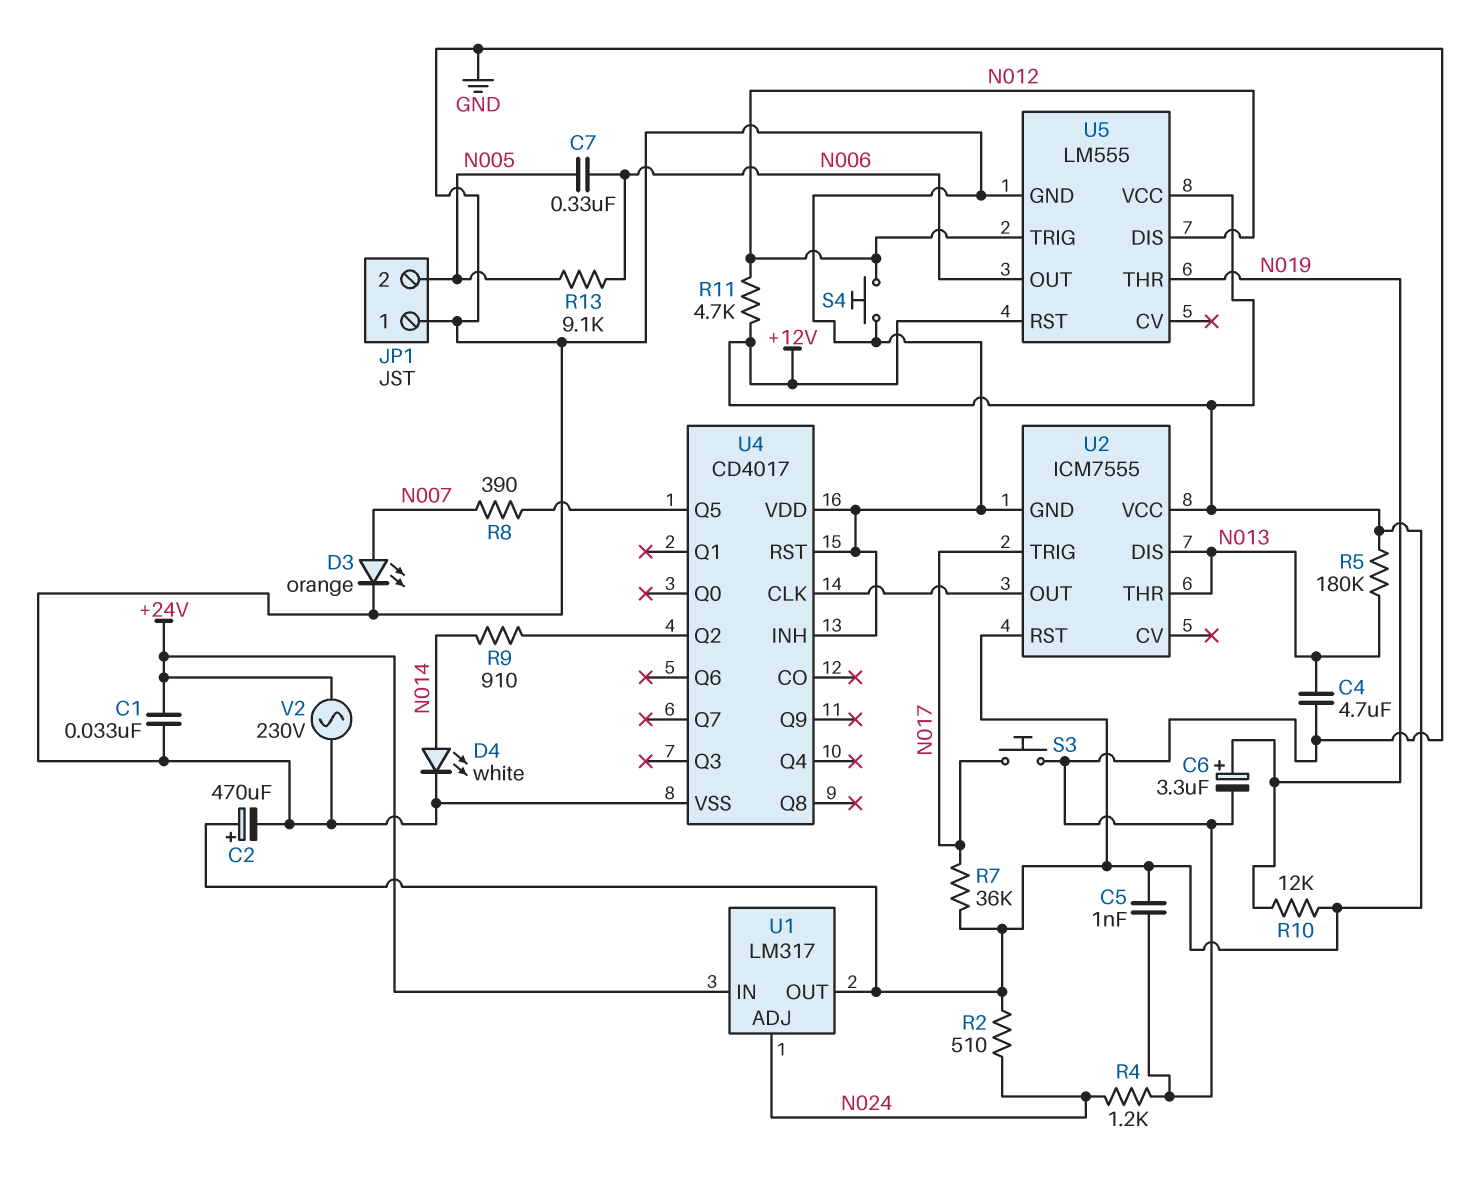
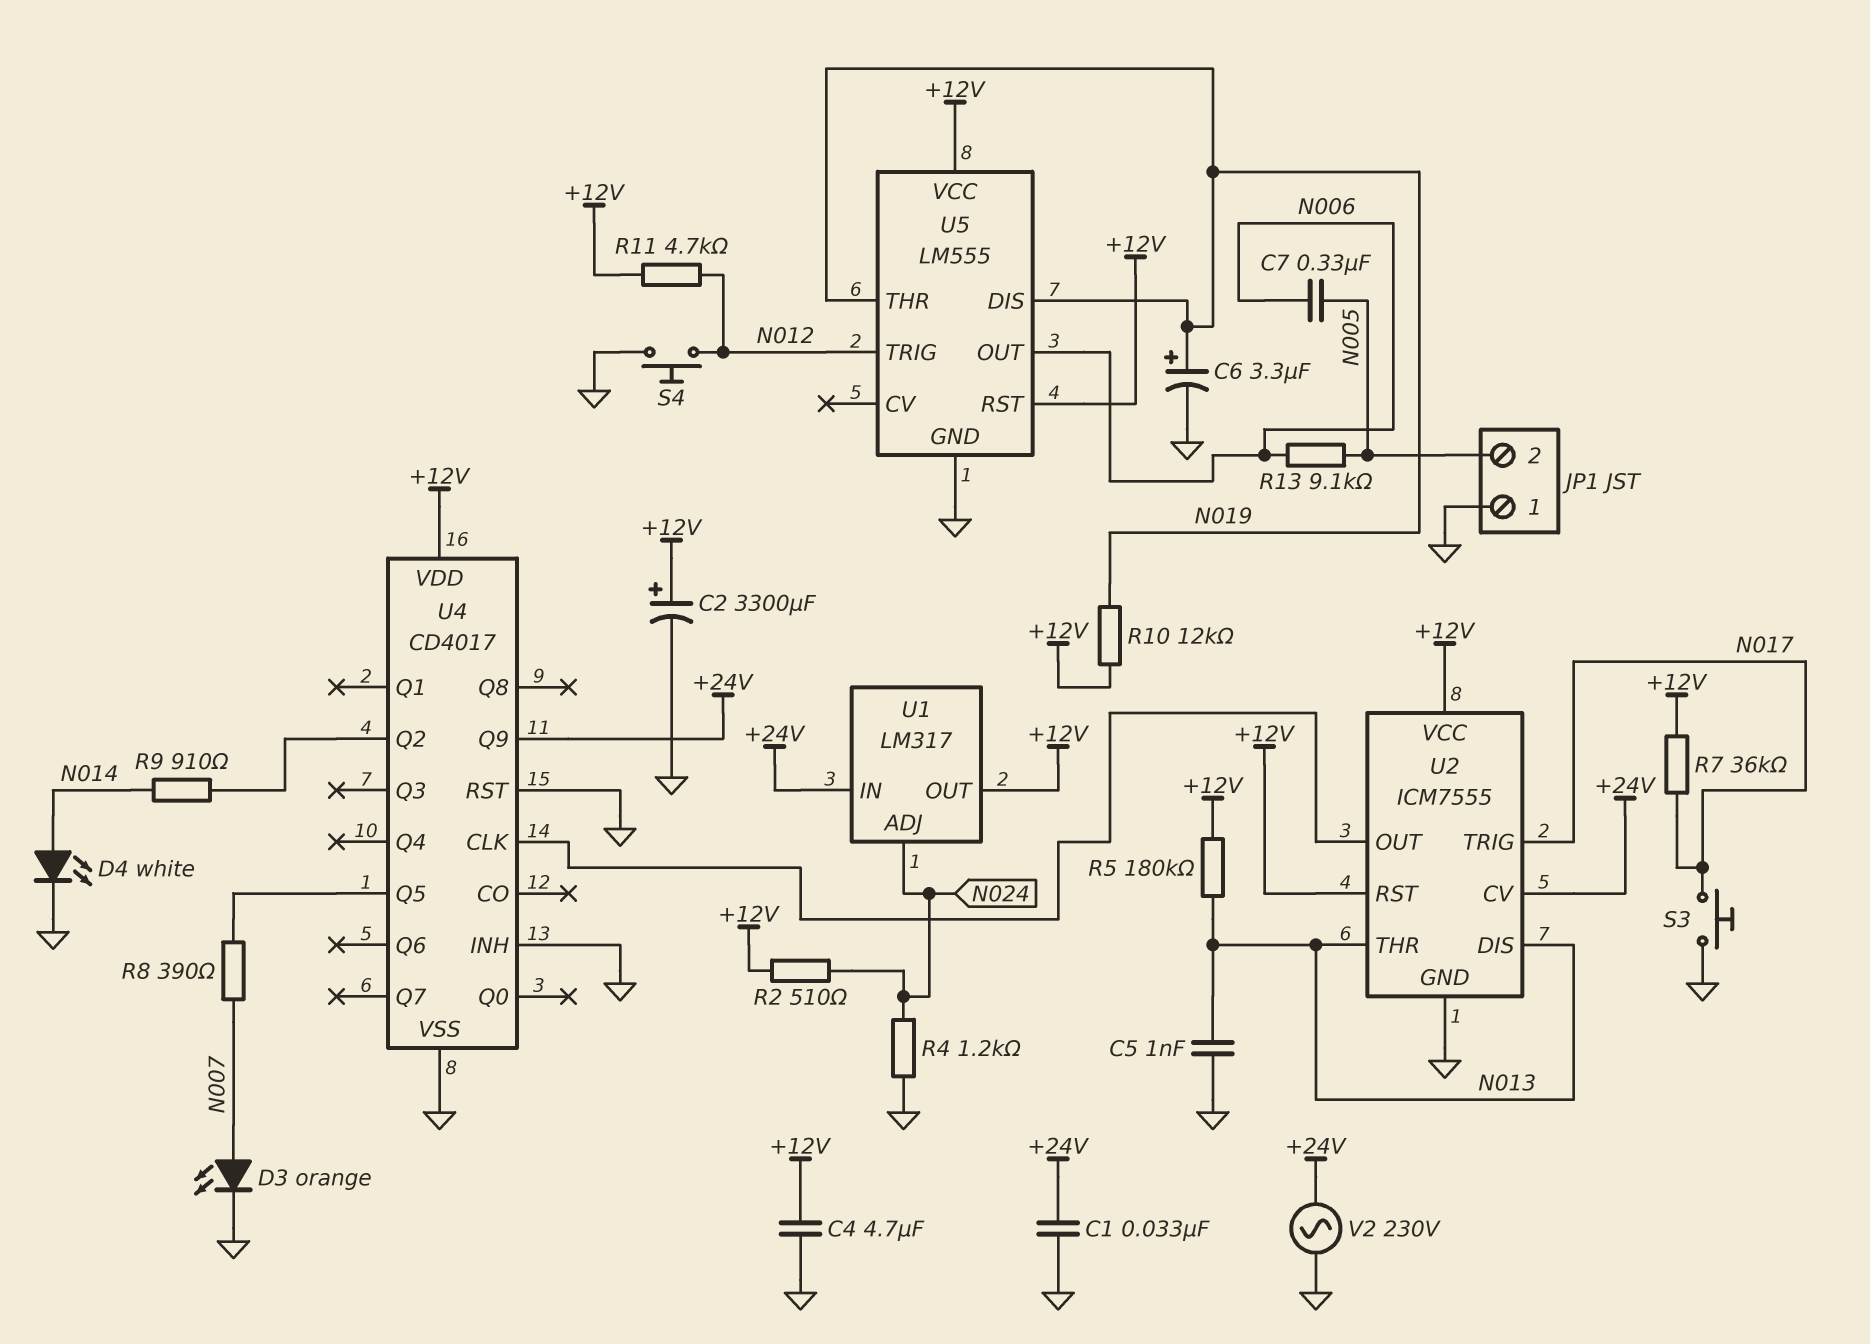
C2: 470uF (plus +12V, minus GND) -> 3300uF (plus +12V, minus GND)
C4: 4.7uF (GND, N013) -> 4.7uF (+12V, GND)
C5: 1nF (+12V, GND) -> 1nF (GND, N013)
U2 pin CV: none -> +24V
U4 pin Q9: none -> +24V
U4 pin VDD: GND -> +12V
U5 pin DIS: N012 -> N019

